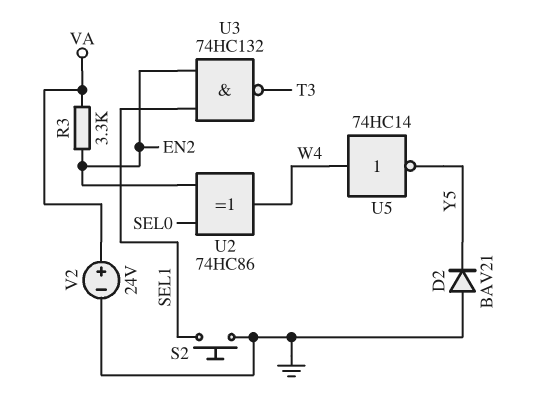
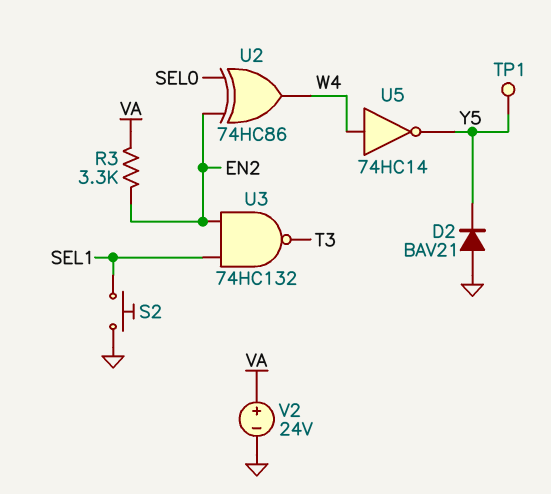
TP1: none -> test point (Y5)

